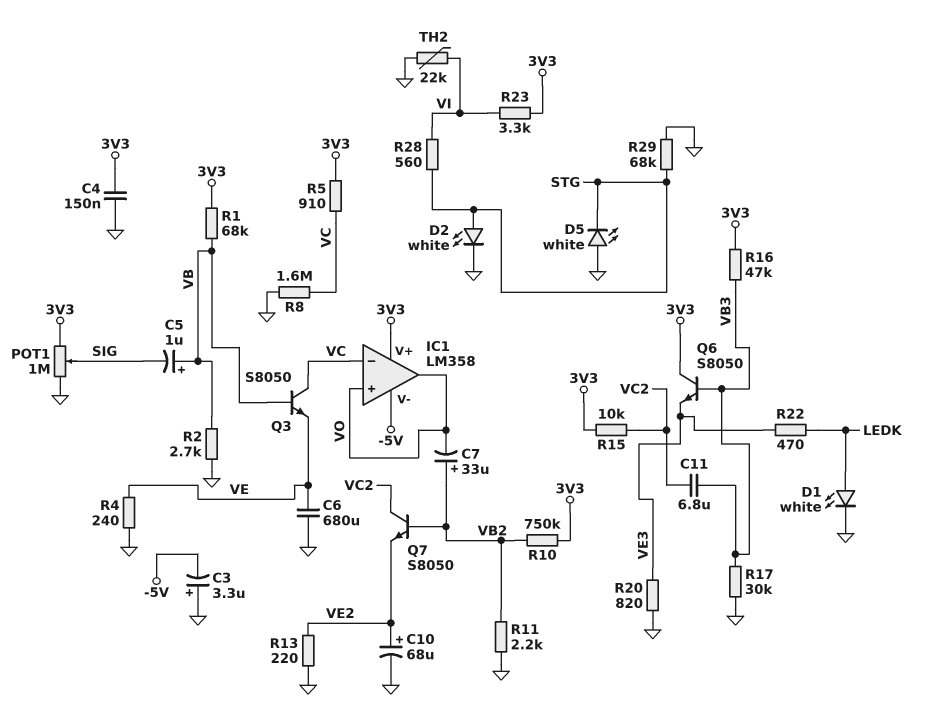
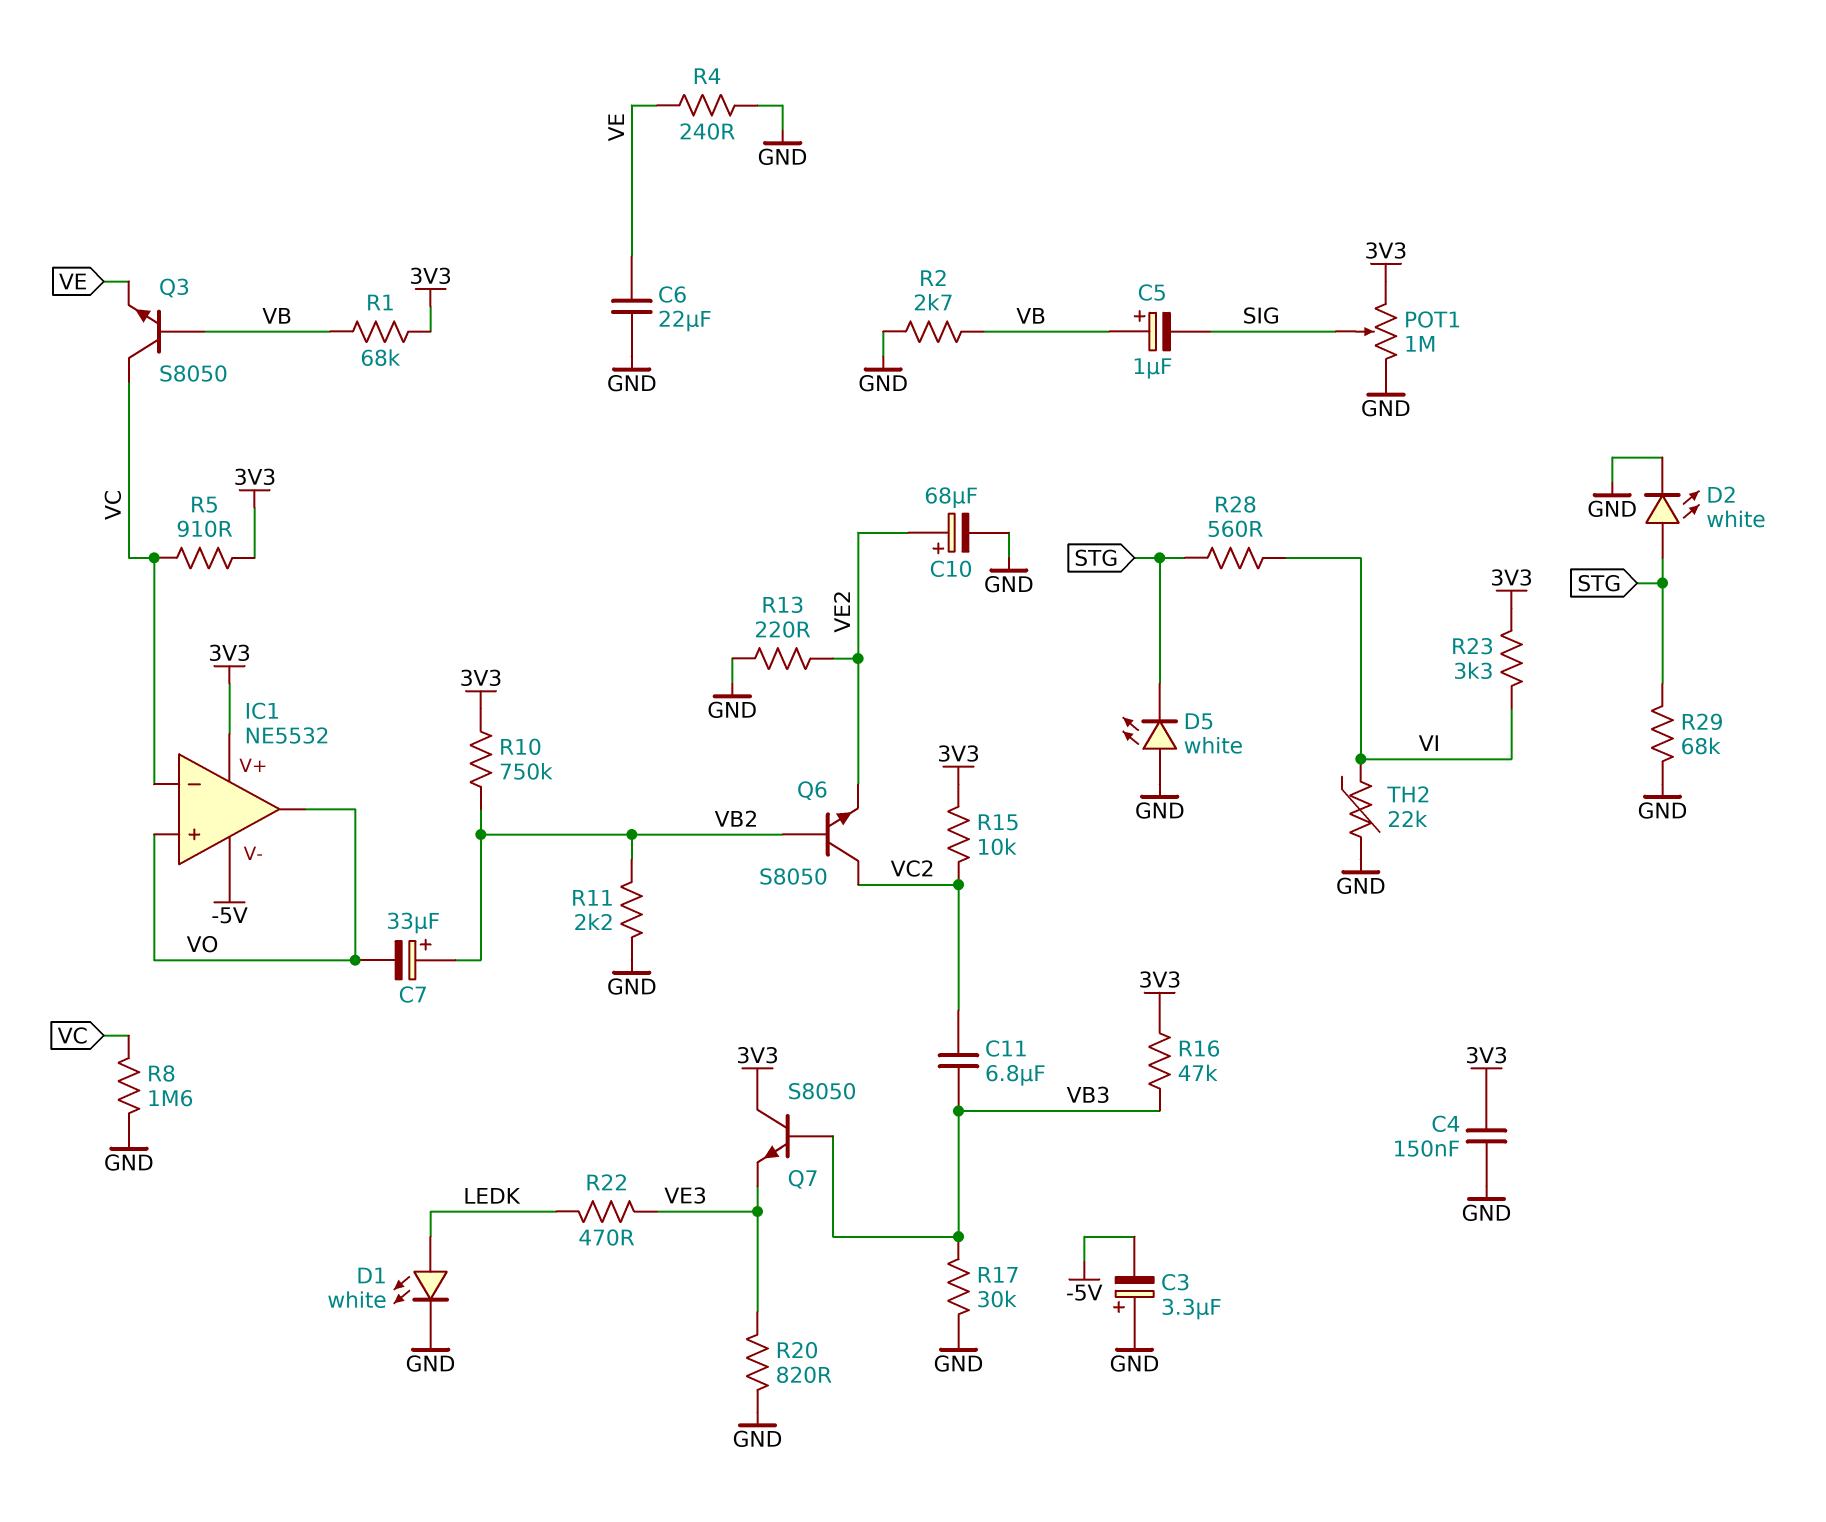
C6: 680uF (GND, VE) -> 22uF (GND, VE)
IC1: LM358 -> NE5532
Q6: NPN S8050 (B VB3, C 3V3, E VE3) -> NPN S8050 (B VB2, C VC2, E VE2)
Q7: NPN S8050 (B VB2, C VC2, E VE2) -> NPN S8050 (B VB3, C 3V3, E VE3)

